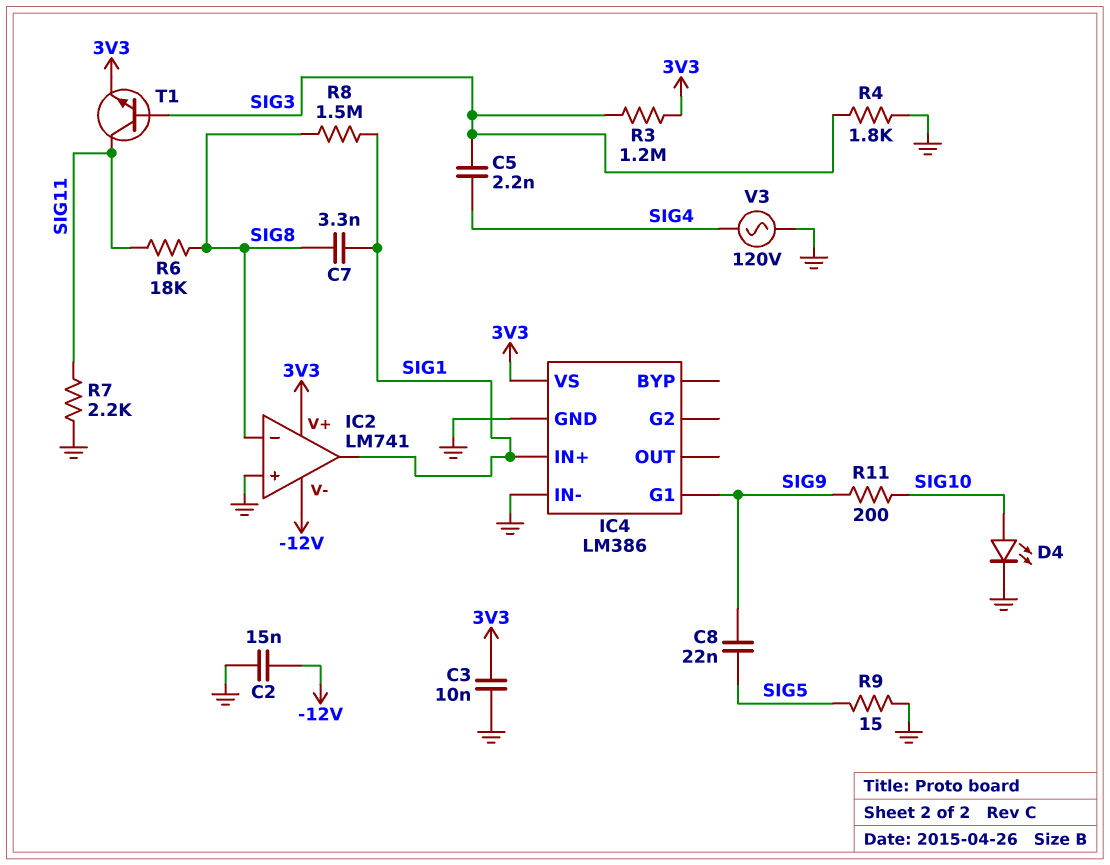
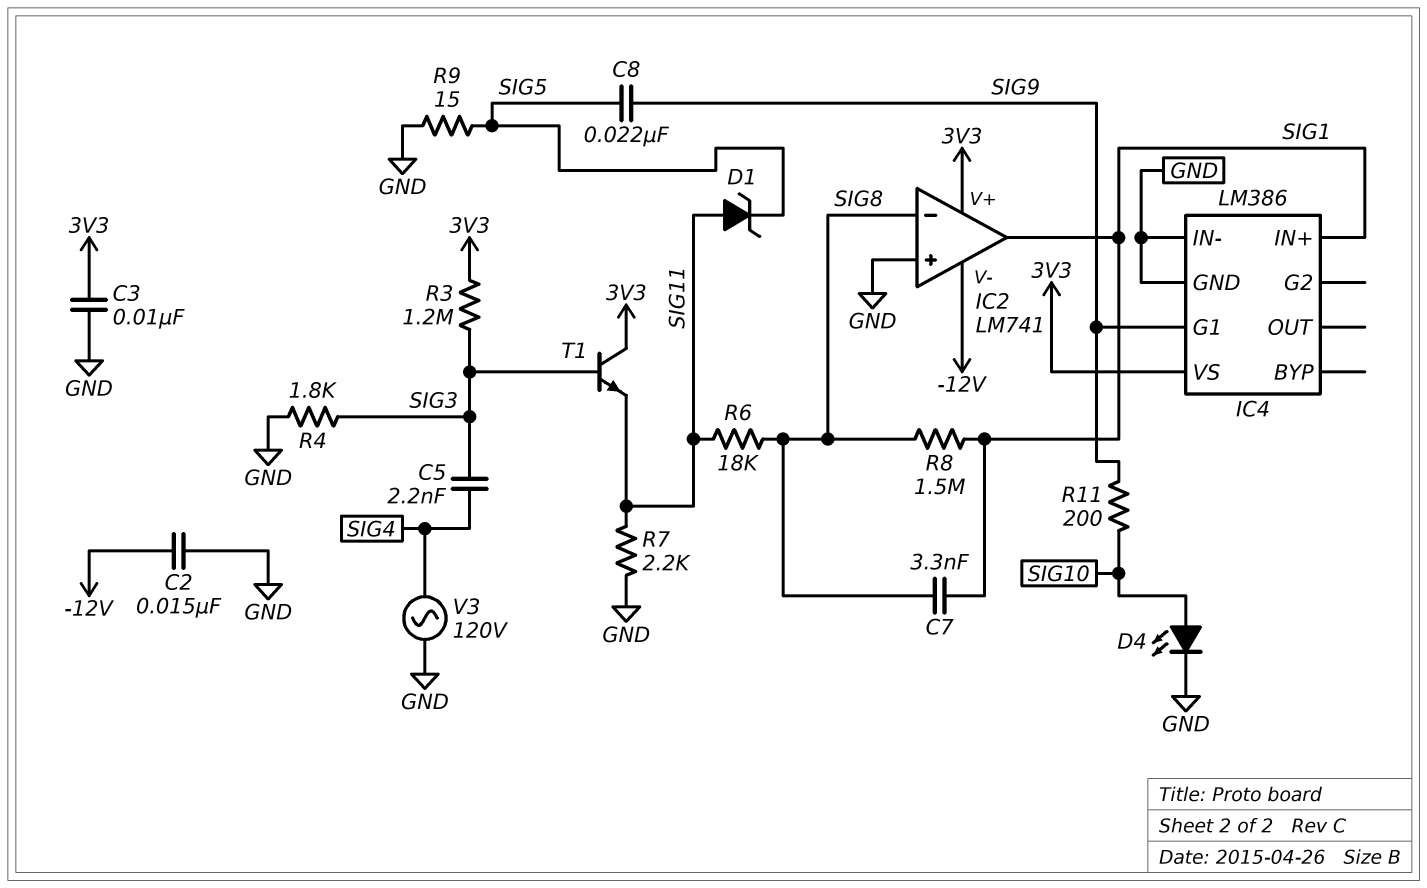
D1: none -> zener (A SIG11, K SIG5)
T1: NPN (B SIG3, C SIG11, E 3V3) -> NPN (B SIG3, C 3V3, E SIG11)

